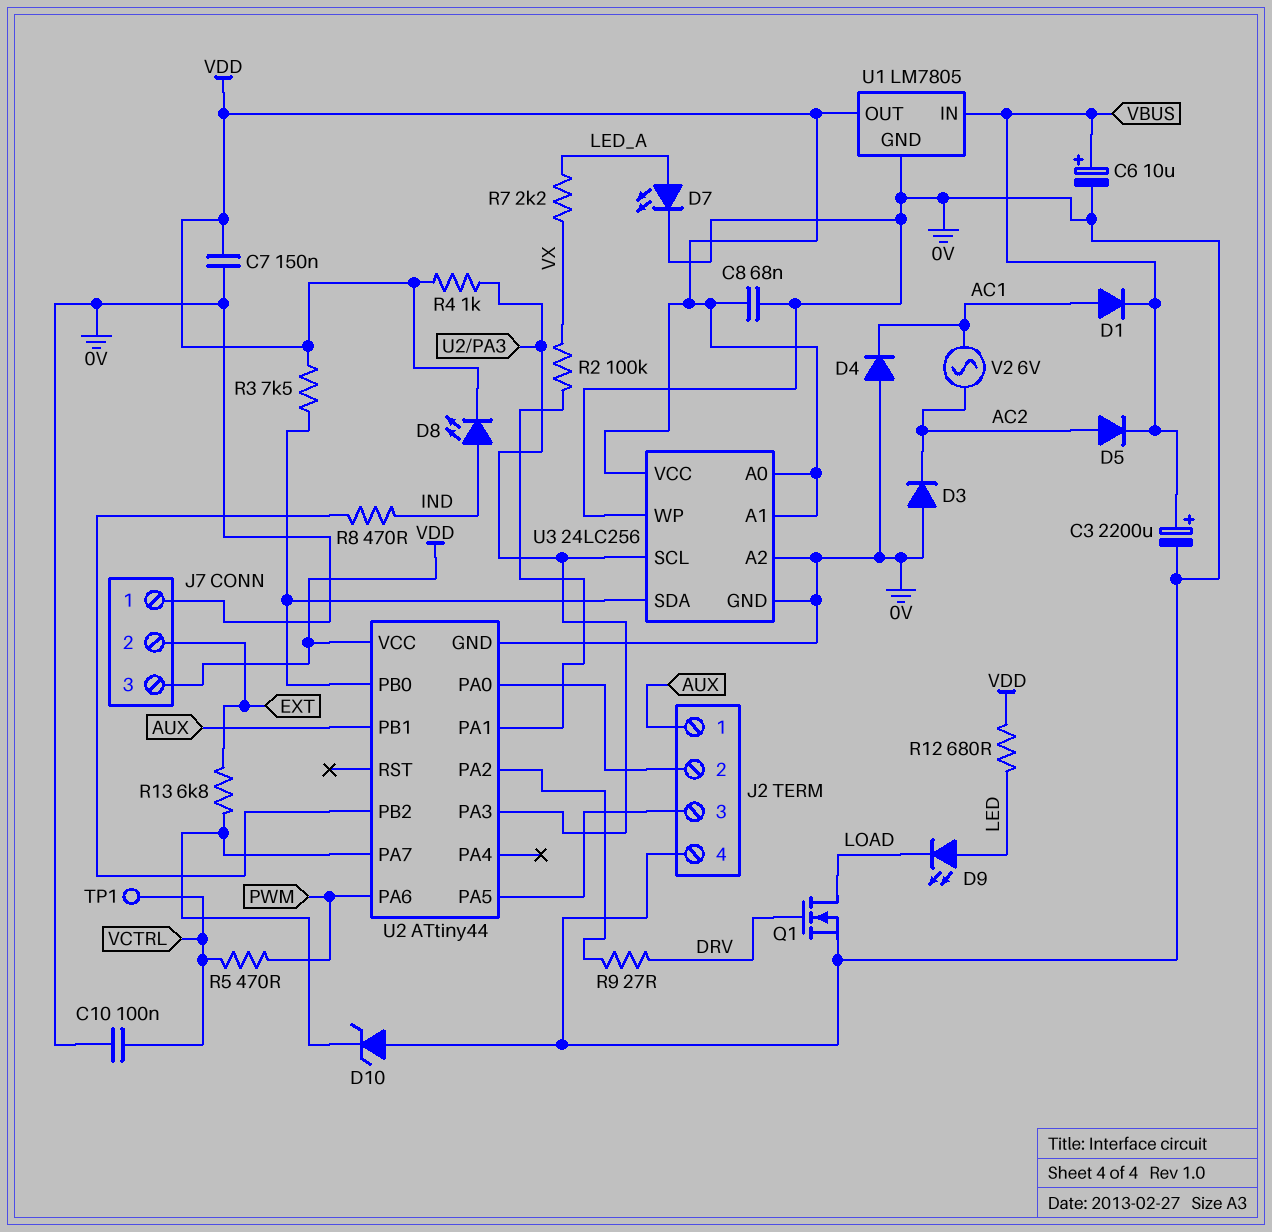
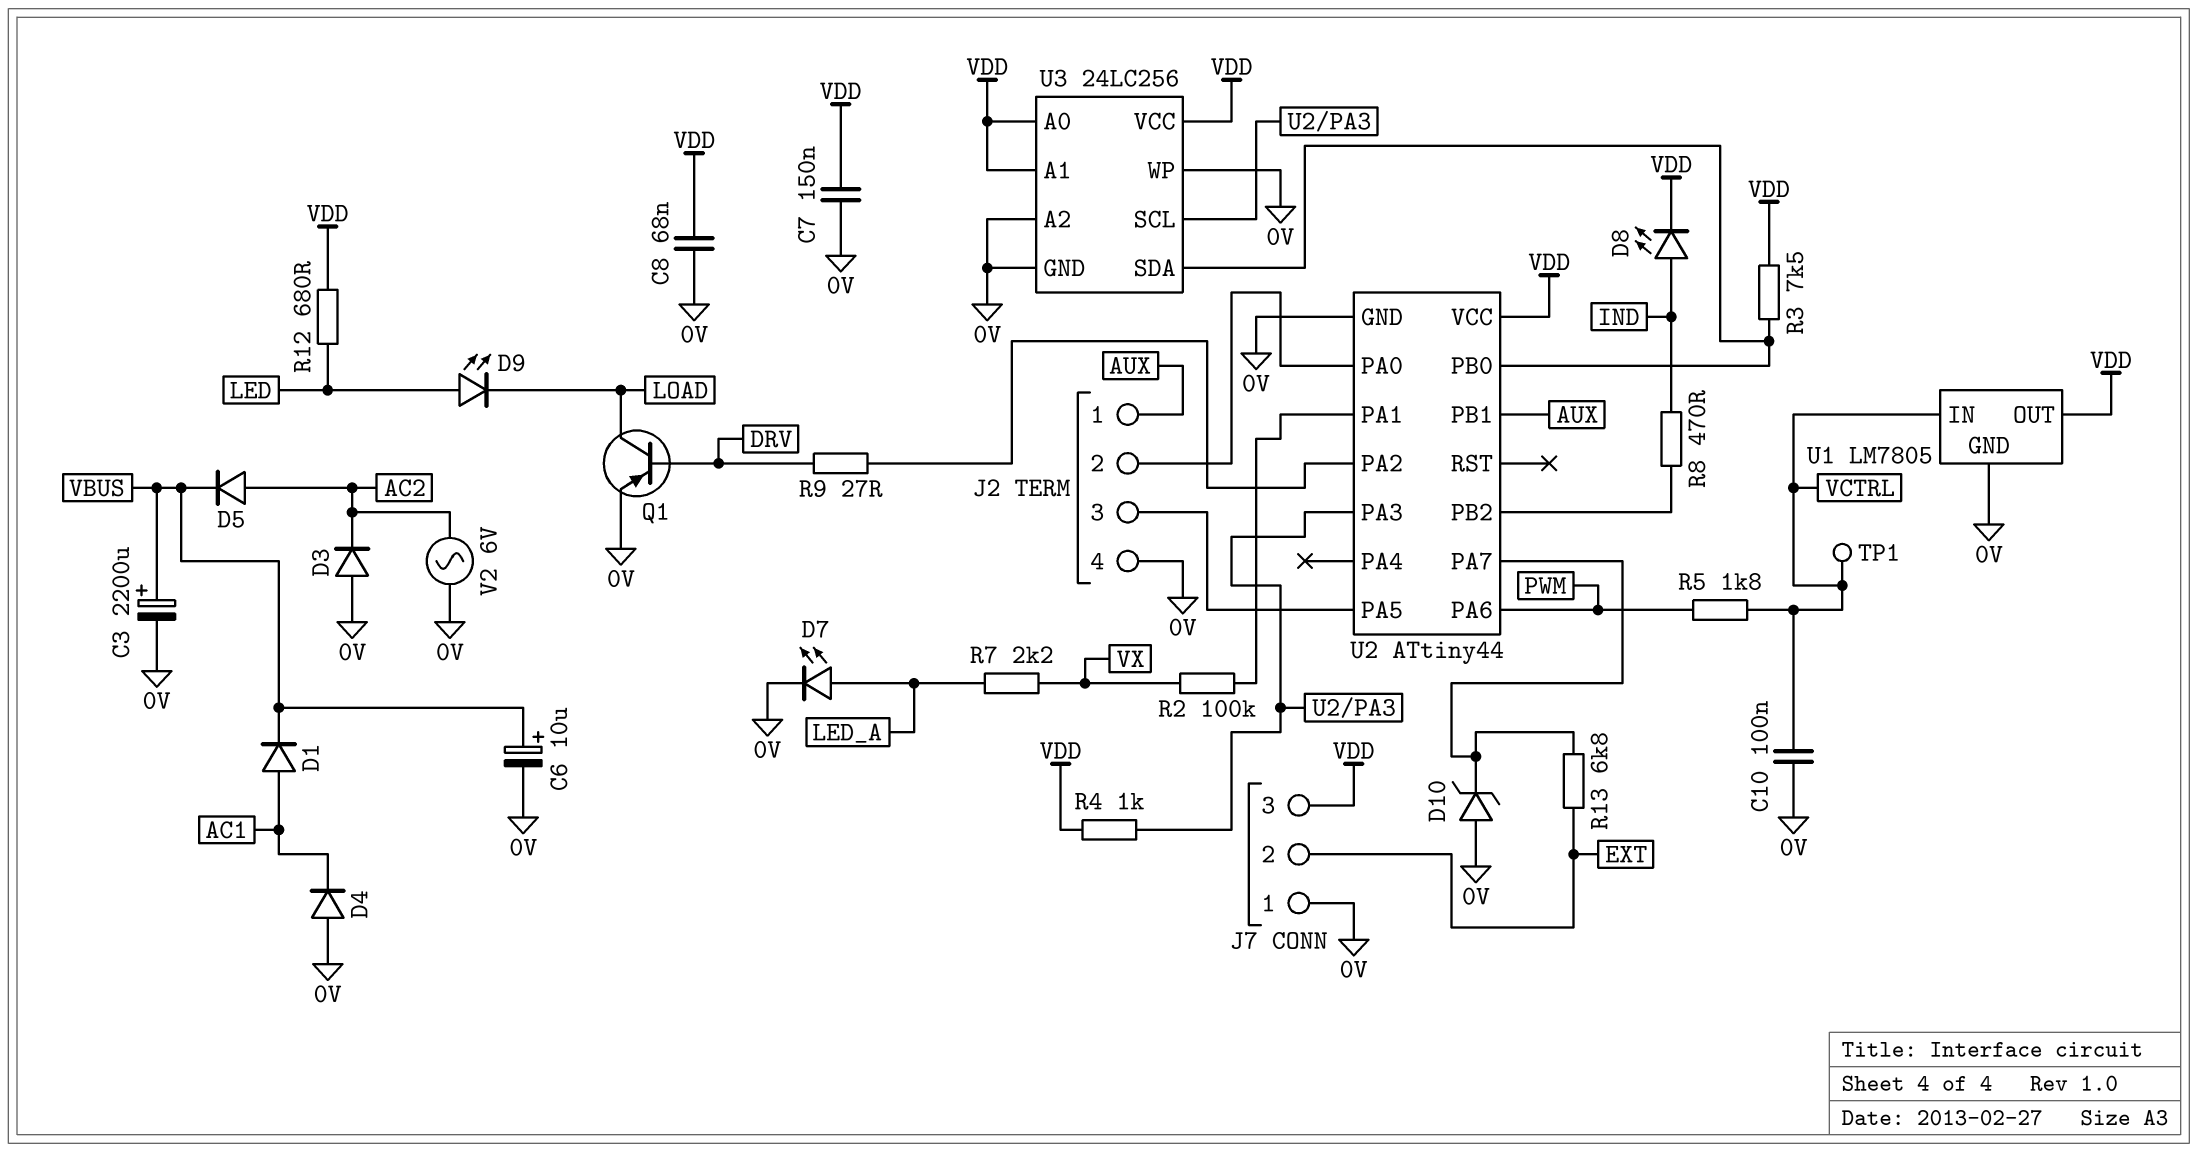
Q1: NMOS (G DRV, D LOAD, S 0V) -> PNP (B DRV, C LOAD, E 0V)
R5: 470 (PWM, VCTRL) -> 1.8k (PWM, VCTRL)
U1 pin IN: VBUS -> VCTRL
V2: AC 6V (AC1, AC2) -> AC 6V (0V, AC2)

